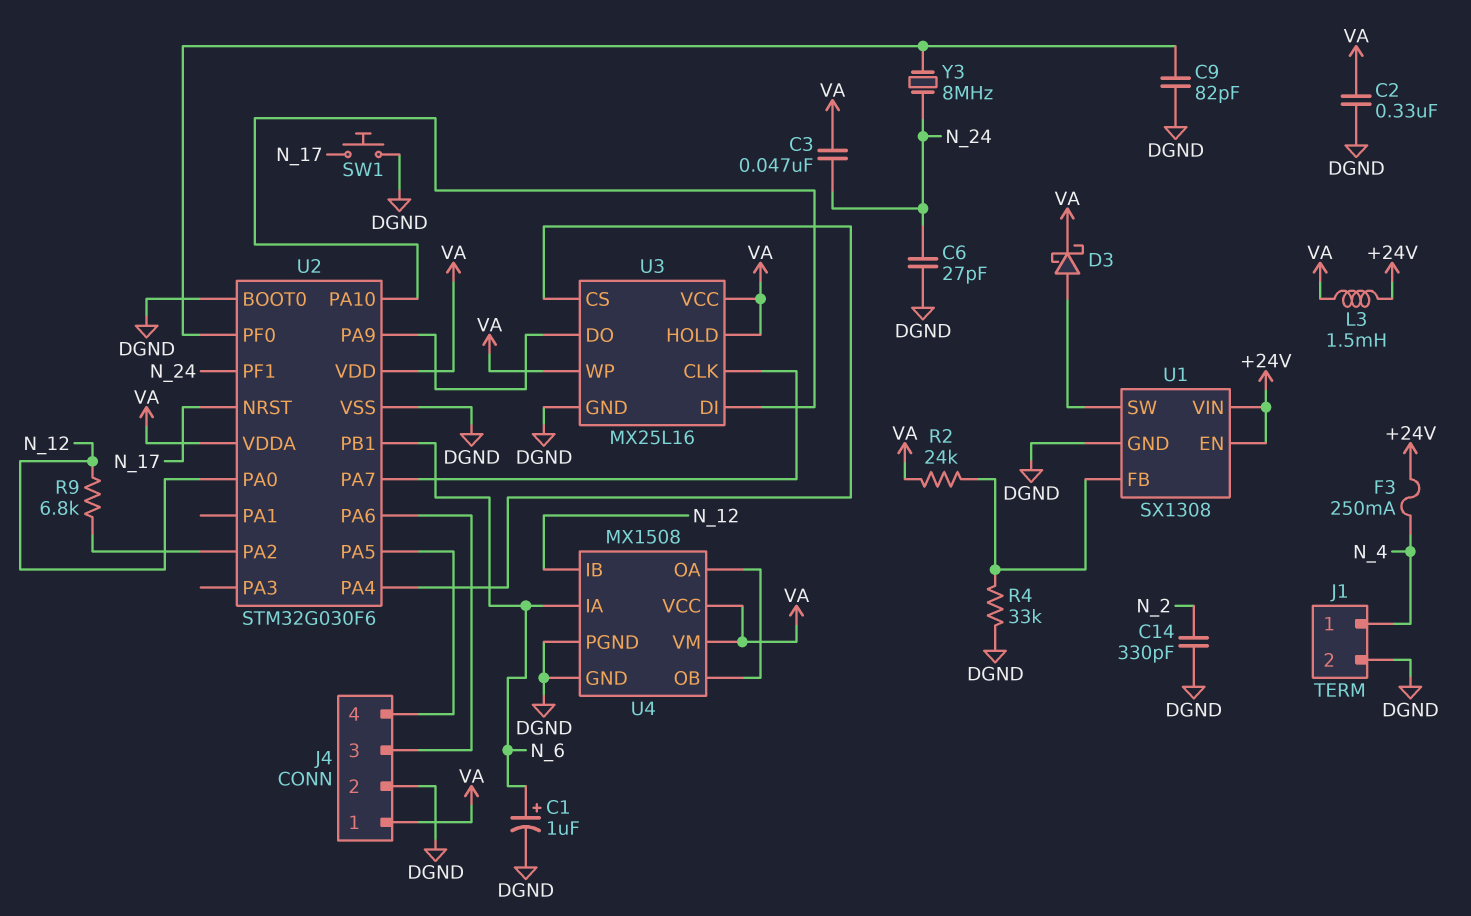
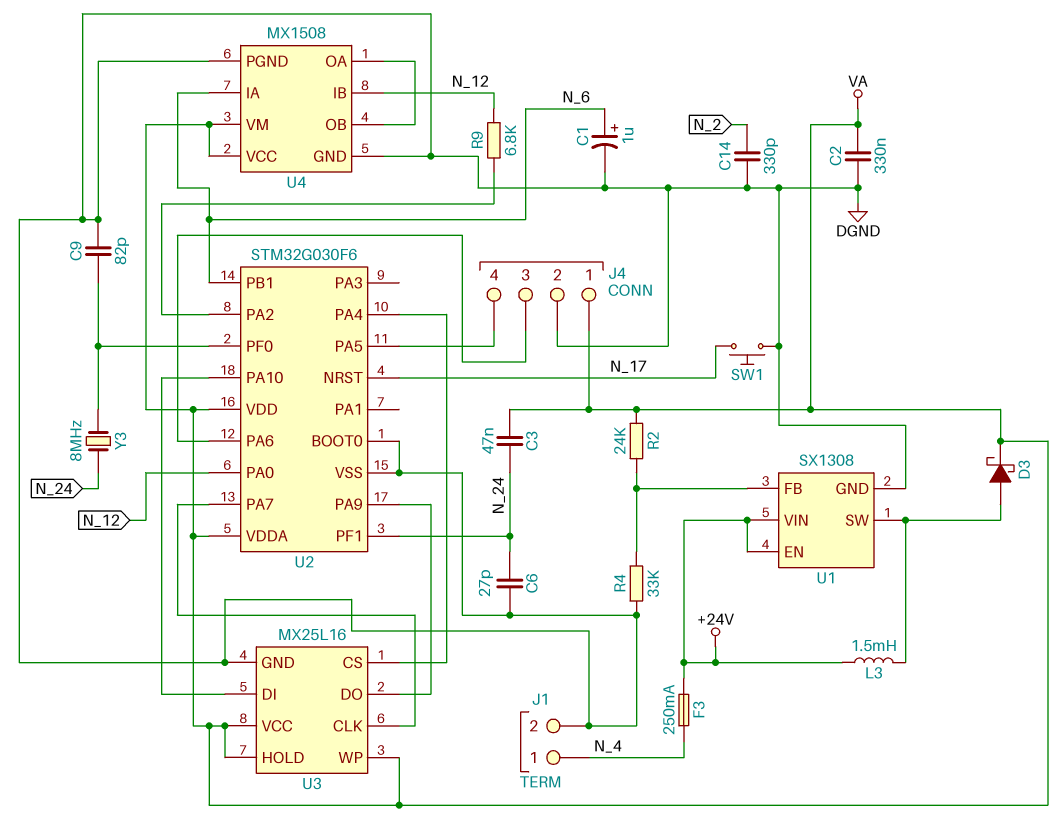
L3: 1.5mH (+24V, VA) -> 1.5mH (+24V, U1/SW)

